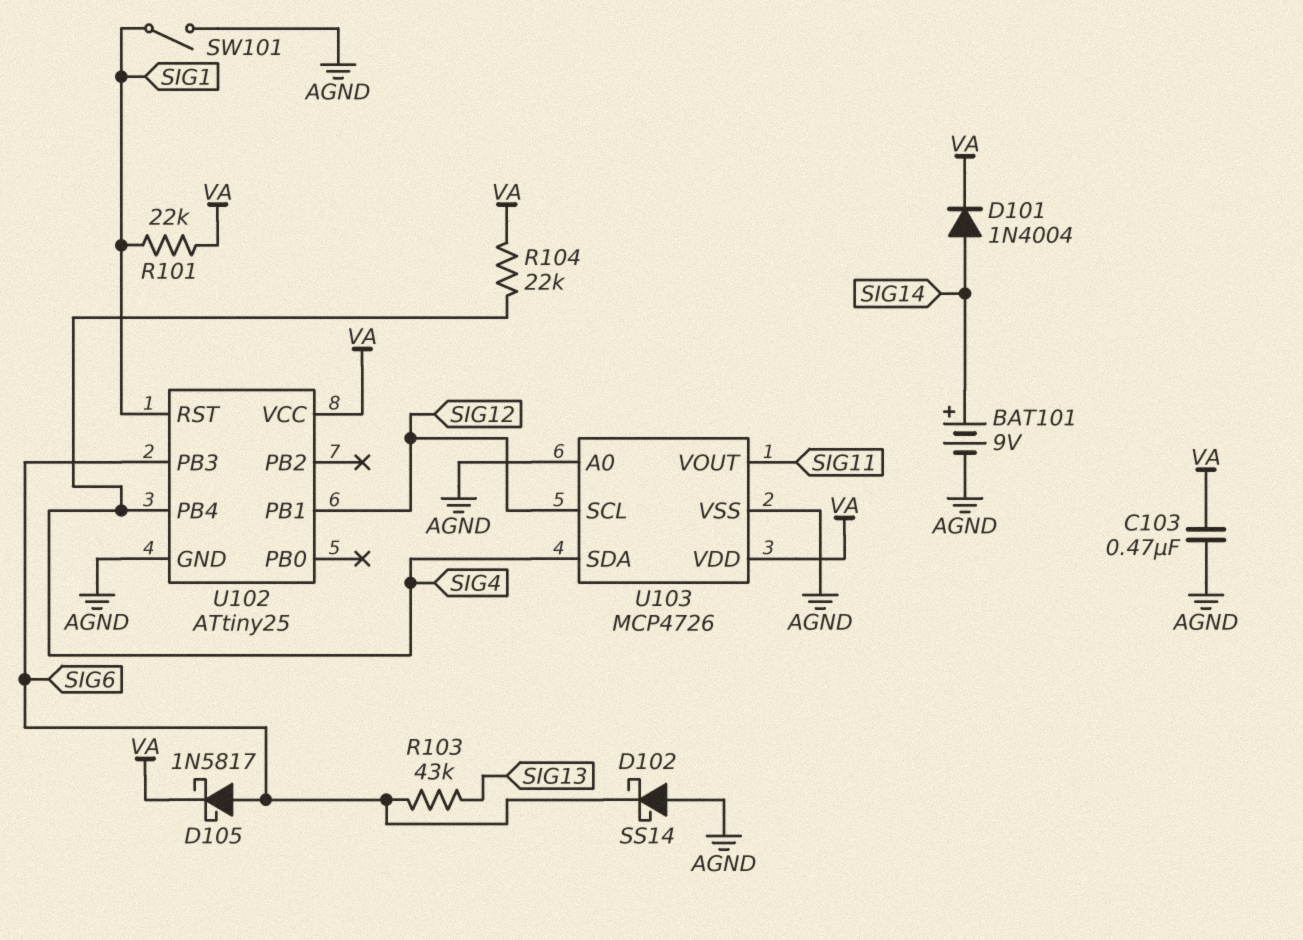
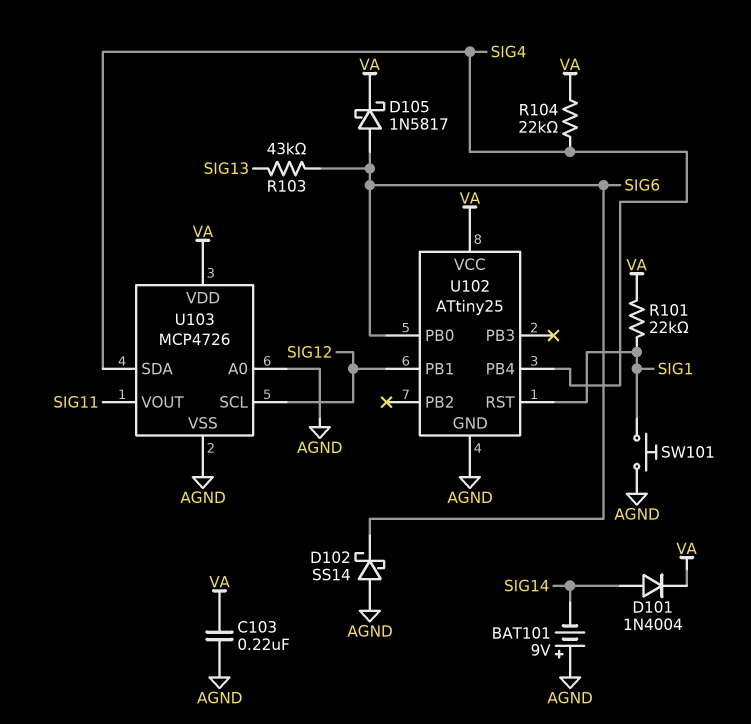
BAT101: 9V (plus SIG14, minus AGND) -> 9V (plus AGND, minus SIG14)
C103: 470nF (AGND, VA) -> 220nF (AGND, VA)
SW101: switch (AGND, SIG1) -> button (AGND, SIG1)
U102 pin PB0: none -> SIG6
U102 pin PB3: SIG6 -> none

